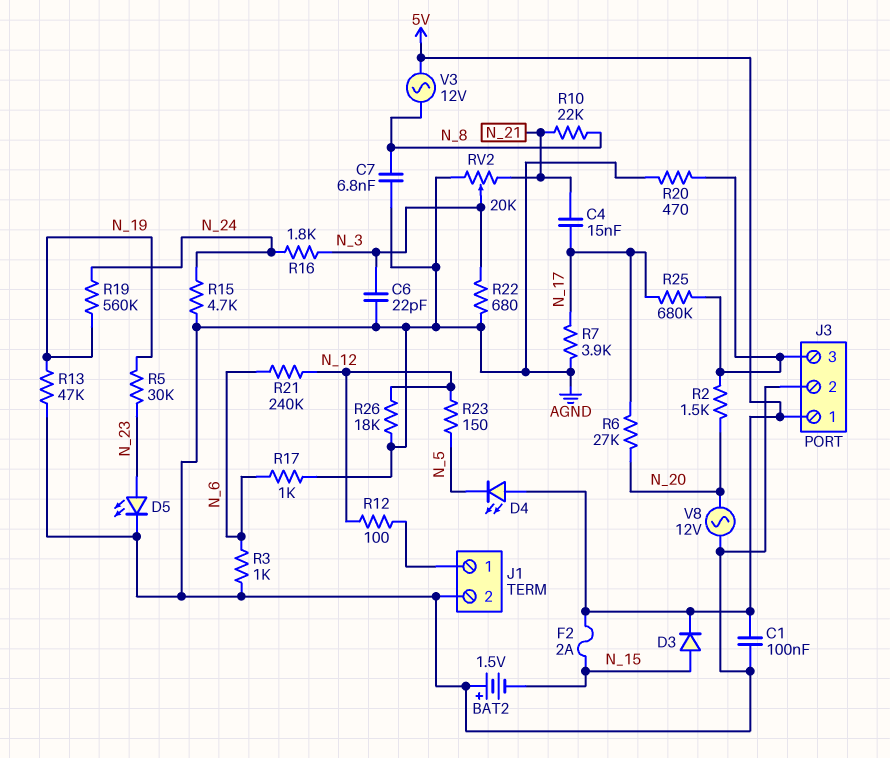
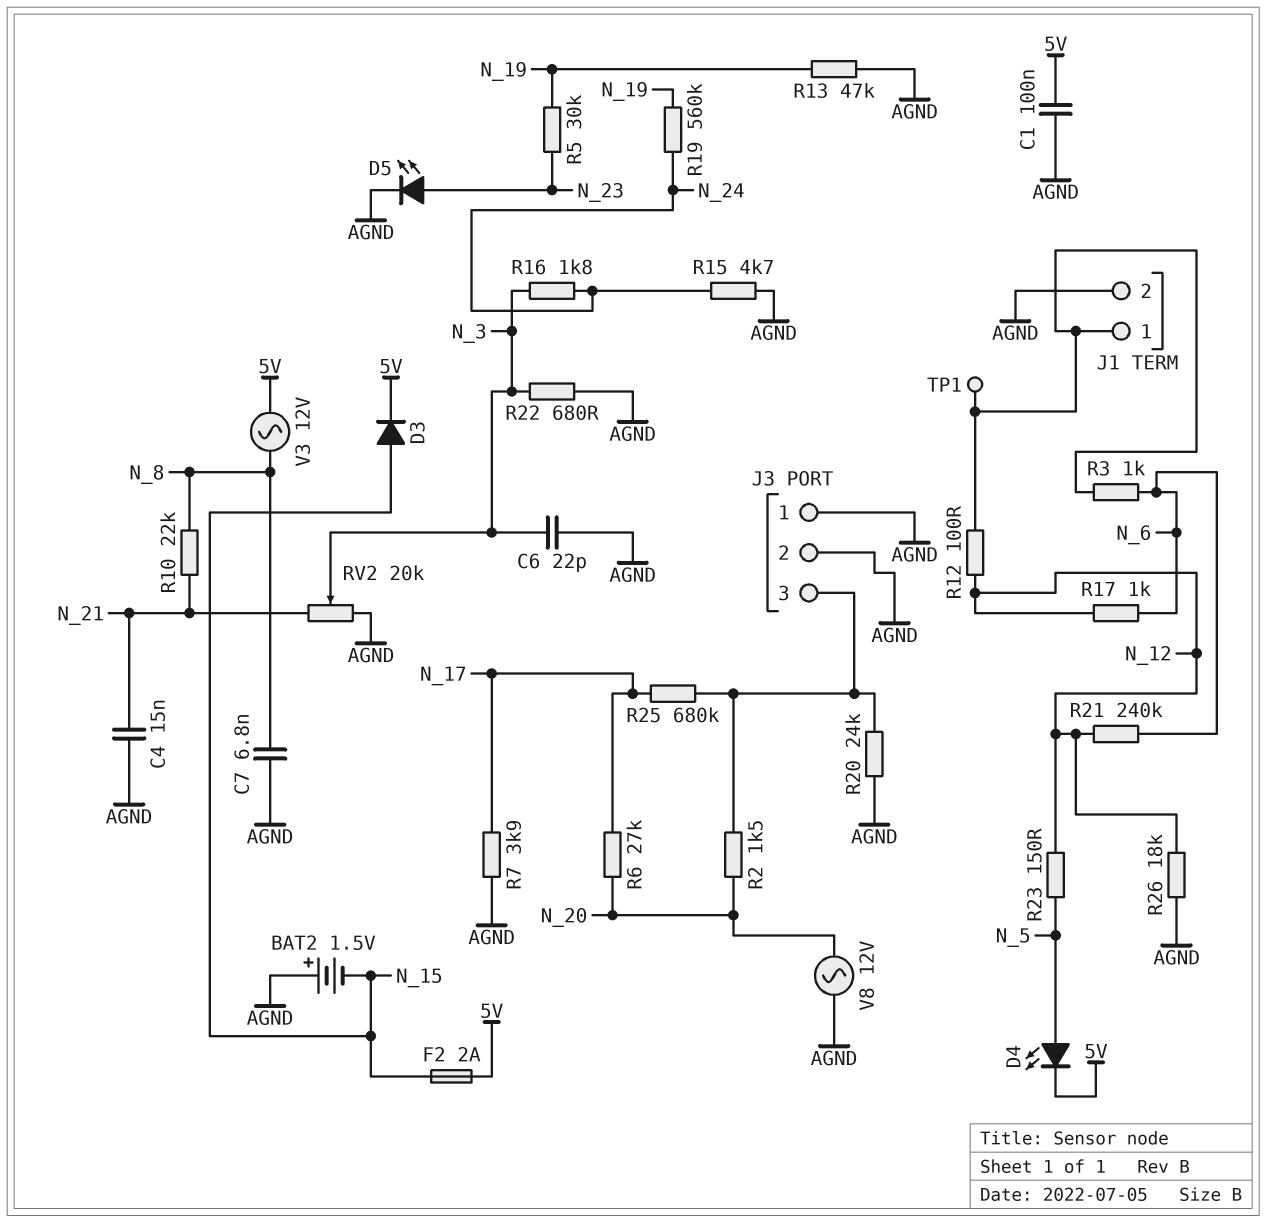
C4: 15nF (N_17, N_21) -> 15nF (AGND, N_21)
D4: LED (A 5V, K N_5) -> LED (A N_5, K 5V)
J3 pin 1: 5V -> AGND
R3: 1k (AGND, N_6) -> 1k (J1/1, N_6)
R17: 1k (AGND, N_6) -> 1k (N_6, N_12)
R20: 470 (AGND, J3/3) -> 24k (AGND, J3/3)
TP1: none -> test point (J1/1)

